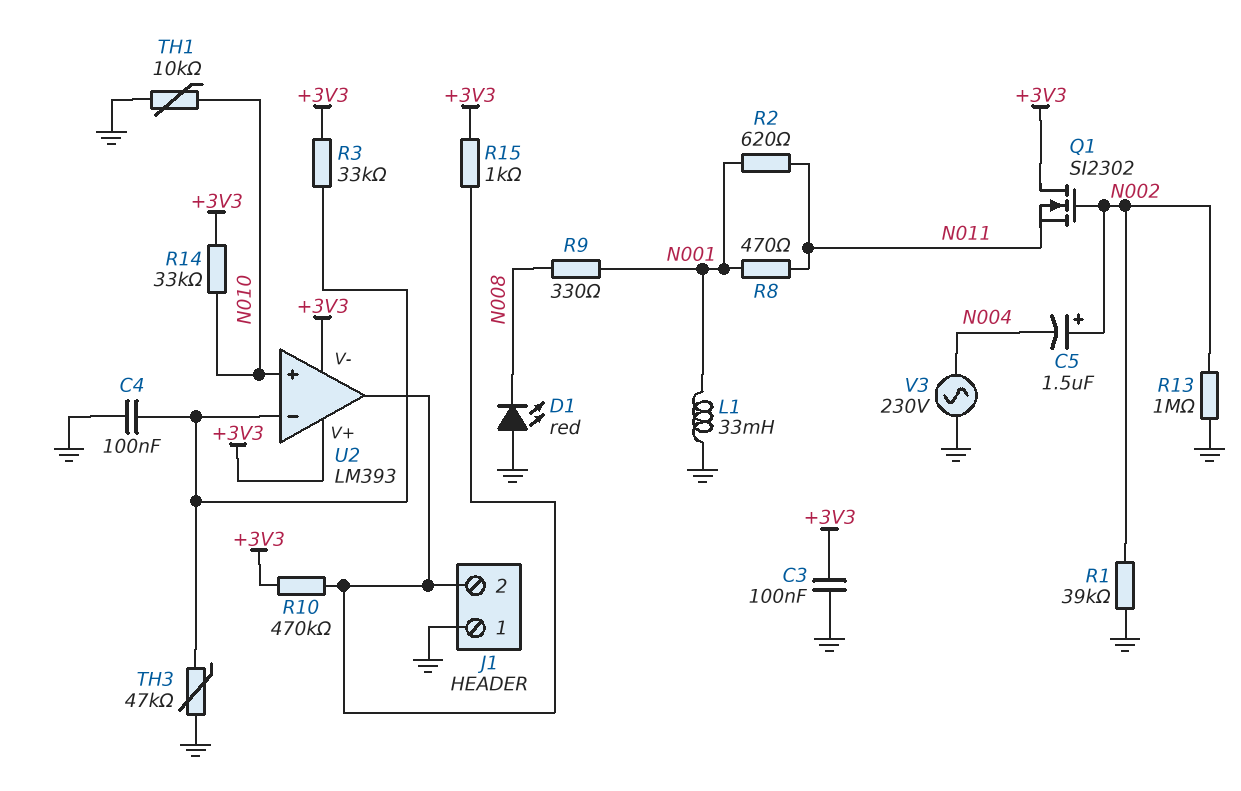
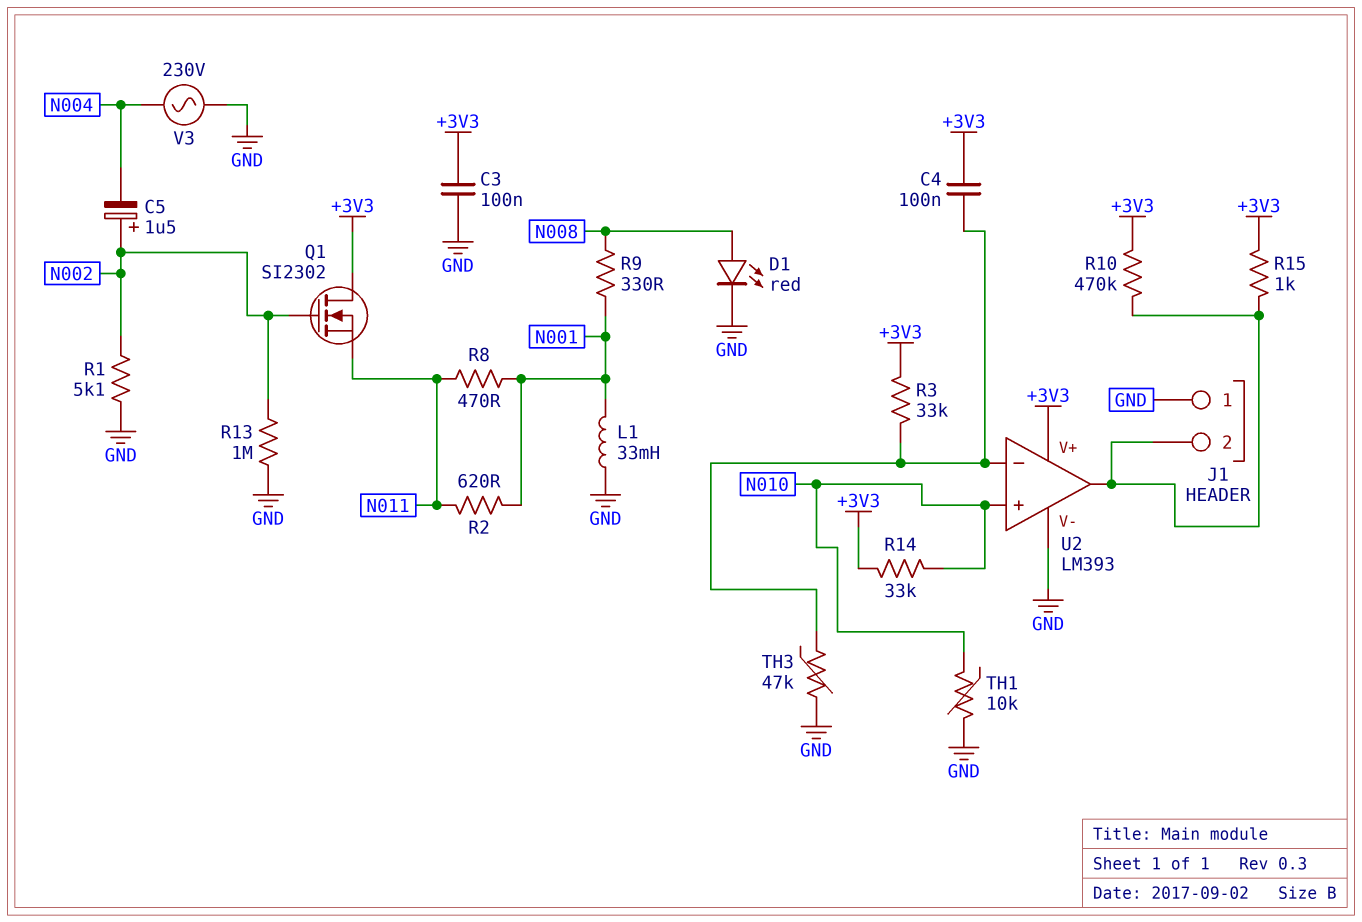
C4: 100nF (GND, U2/in-) -> 100nF (+3V3, U2/in-)
D1: LED red (A GND, K N008) -> LED red (A N008, K GND)
R1: 39k (GND, N002) -> 5.1k (GND, N002)
U2 pin V-: +3V3 -> GND

